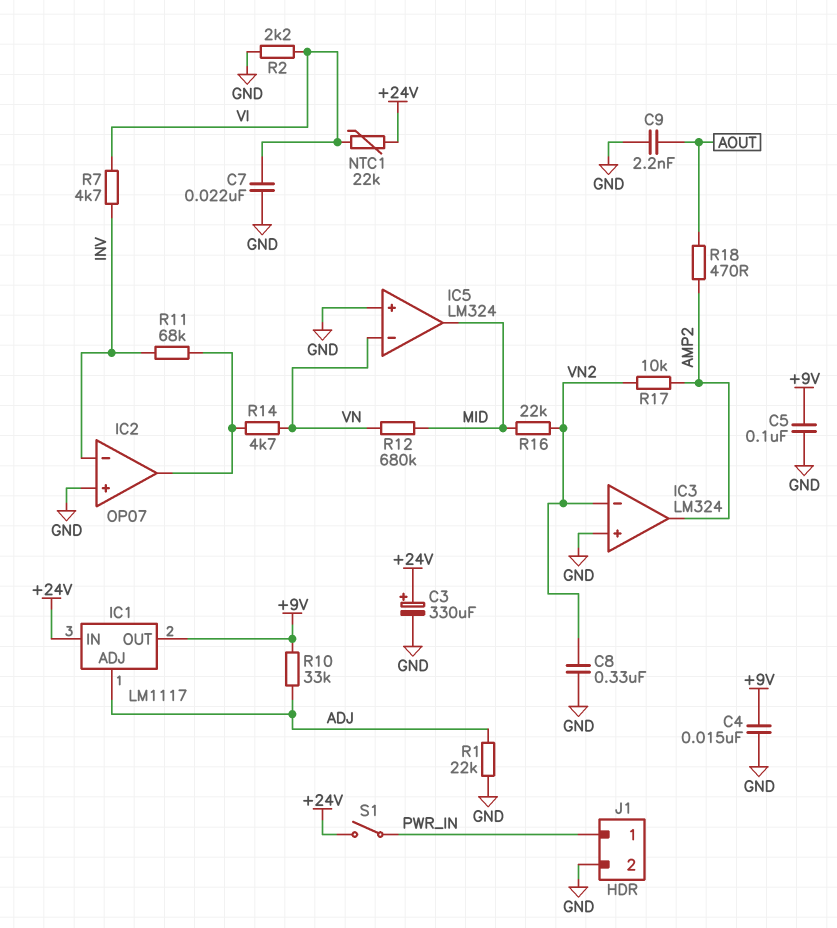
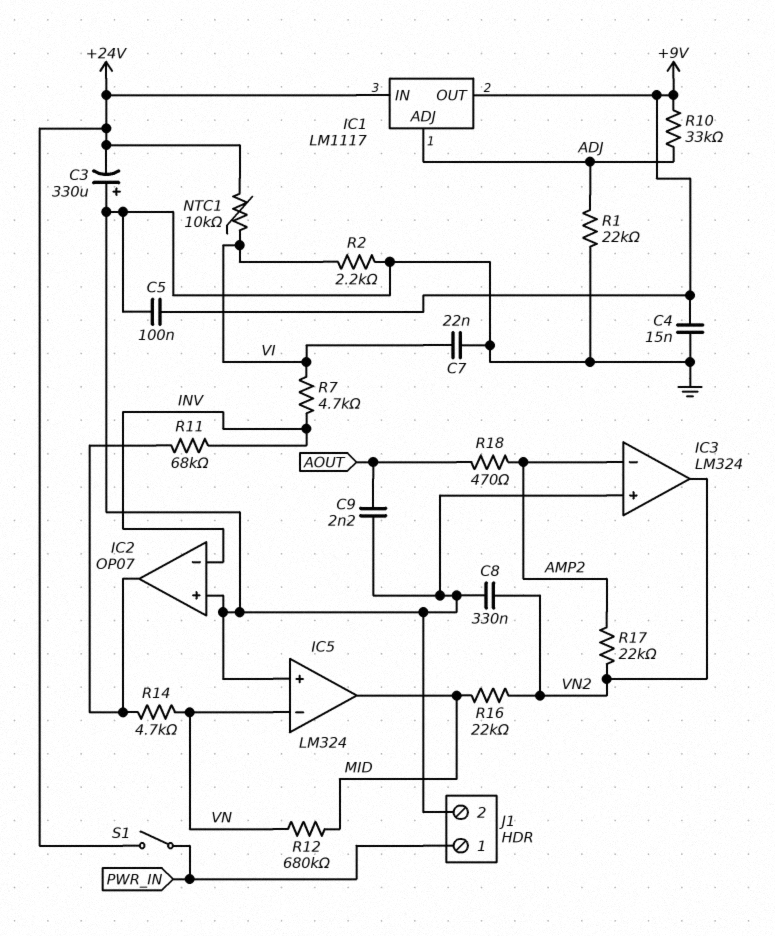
C3: 330uF (plus +24V, minus GND) -> 330uF (plus GND, minus +24V)
IC3 pin in-: VN2 -> AMP2
IC3 pin out: AMP2 -> VN2
NTC1: 22k (+24V, VI) -> 10k (+24V, VI)
R17: 10k (AMP2, VN2) -> 22k (AMP2, VN2)

